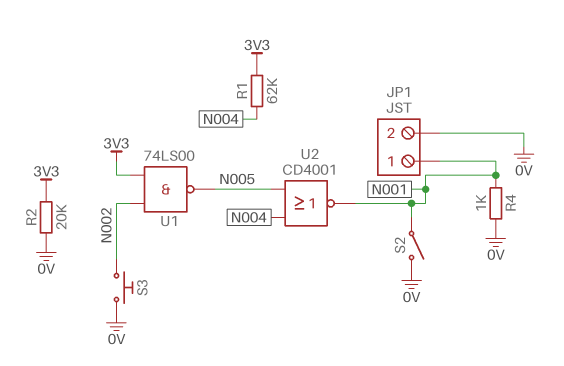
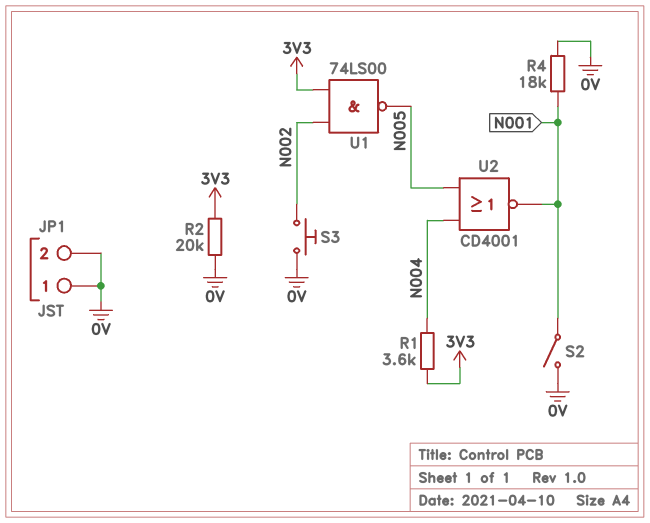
JP1 pin 1: N001 -> 0V
R1: 62k (3V3, N004) -> 3.6k (3V3, N004)
R4: 1k (0V, N001) -> 18k (0V, N001)

